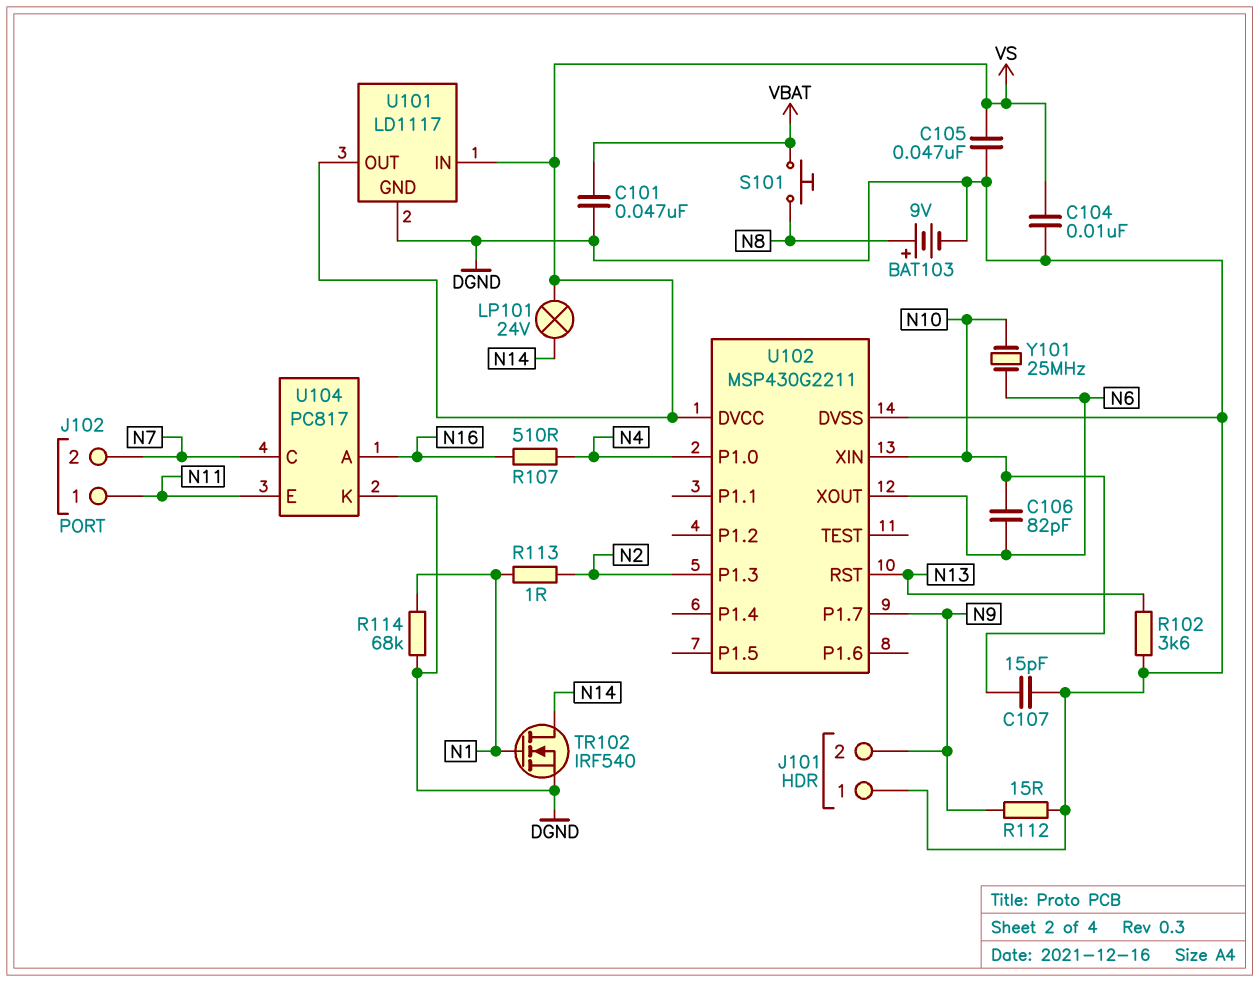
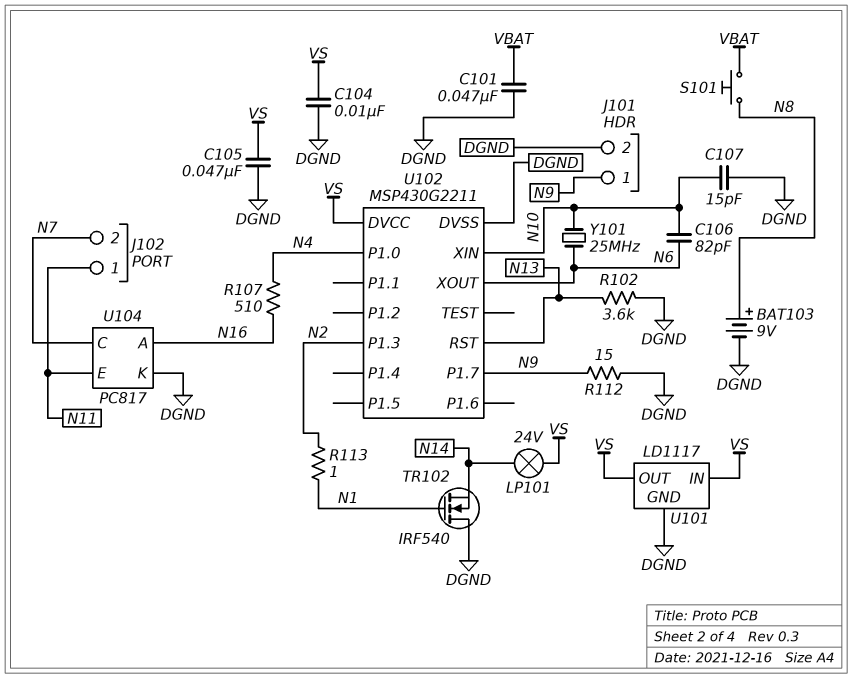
J101 pin 1: DGND -> N9
J101 pin 2: N9 -> DGND
R114: 68k (DGND, N1) -> none
TR102: NMOS IRF540 (G N1, D N14, S DGND) -> NMOS IRF540 (G N1, D DGND, S N14)

